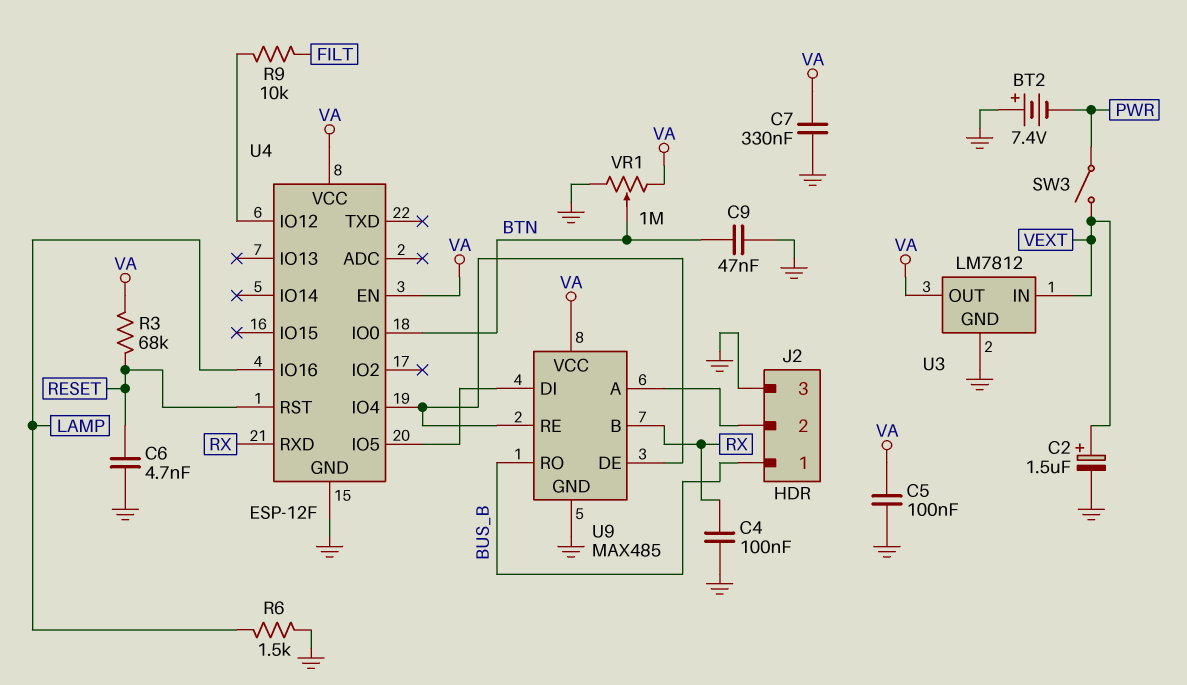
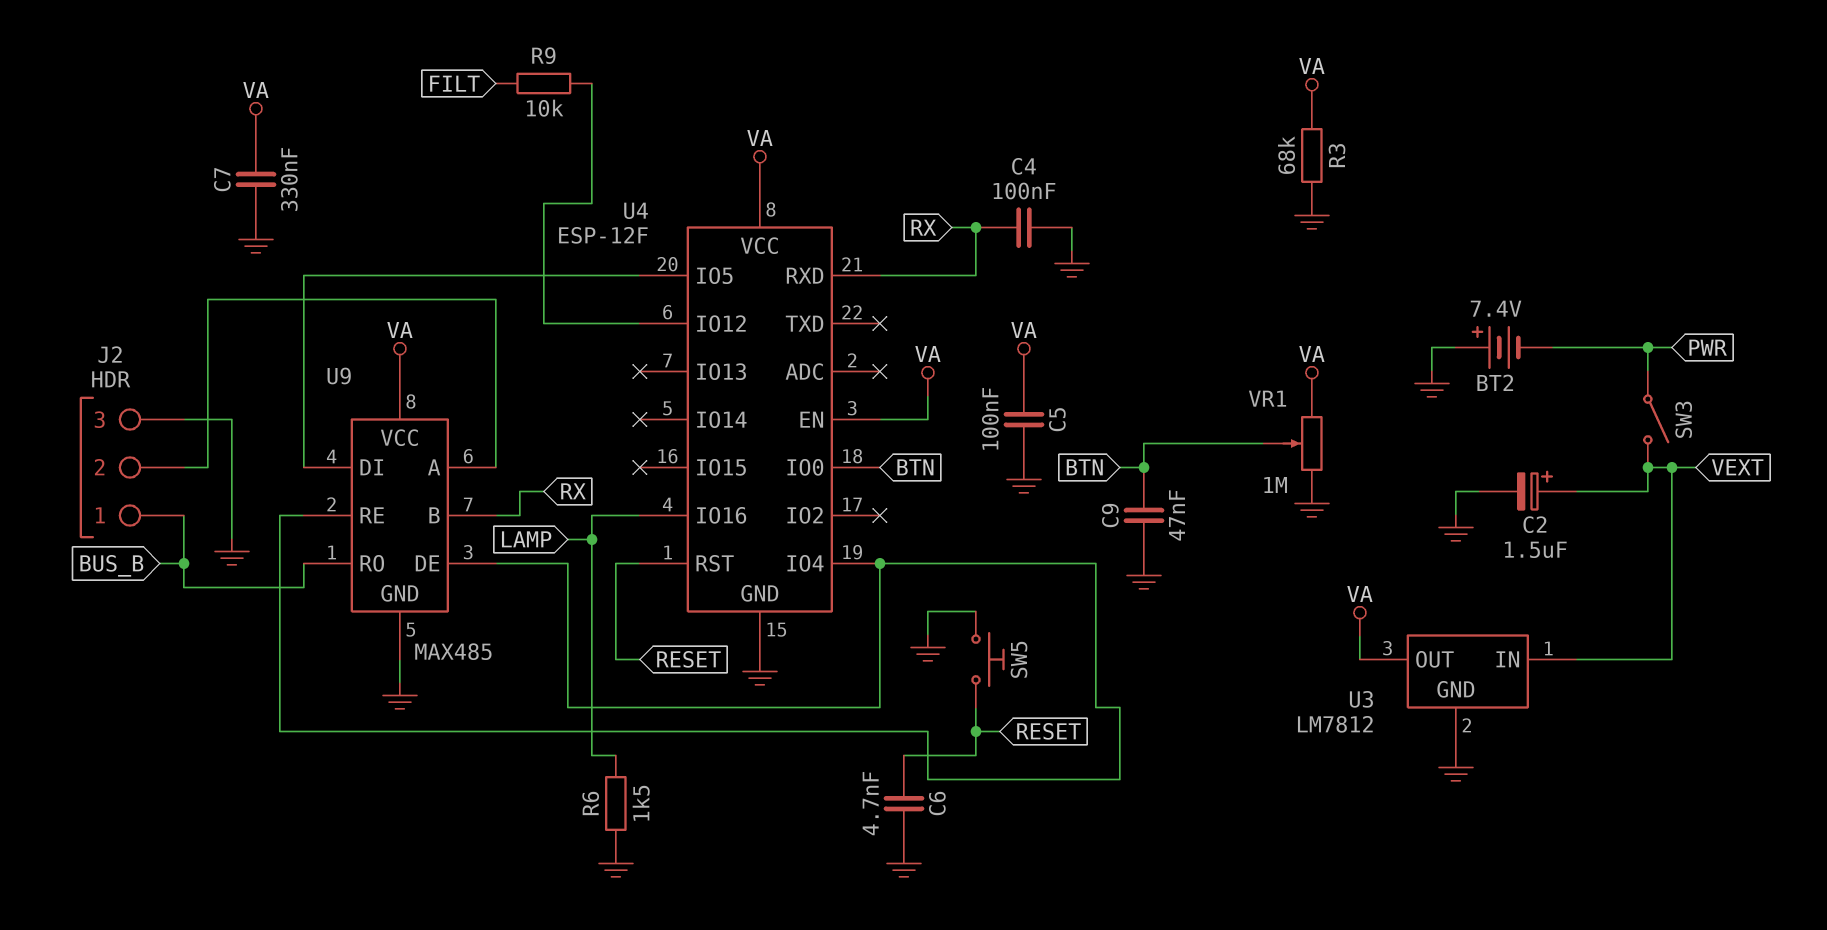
R3: 68k (RESET, VA) -> 68k (GND, VA)
SW5: none -> button (GND, RESET)

